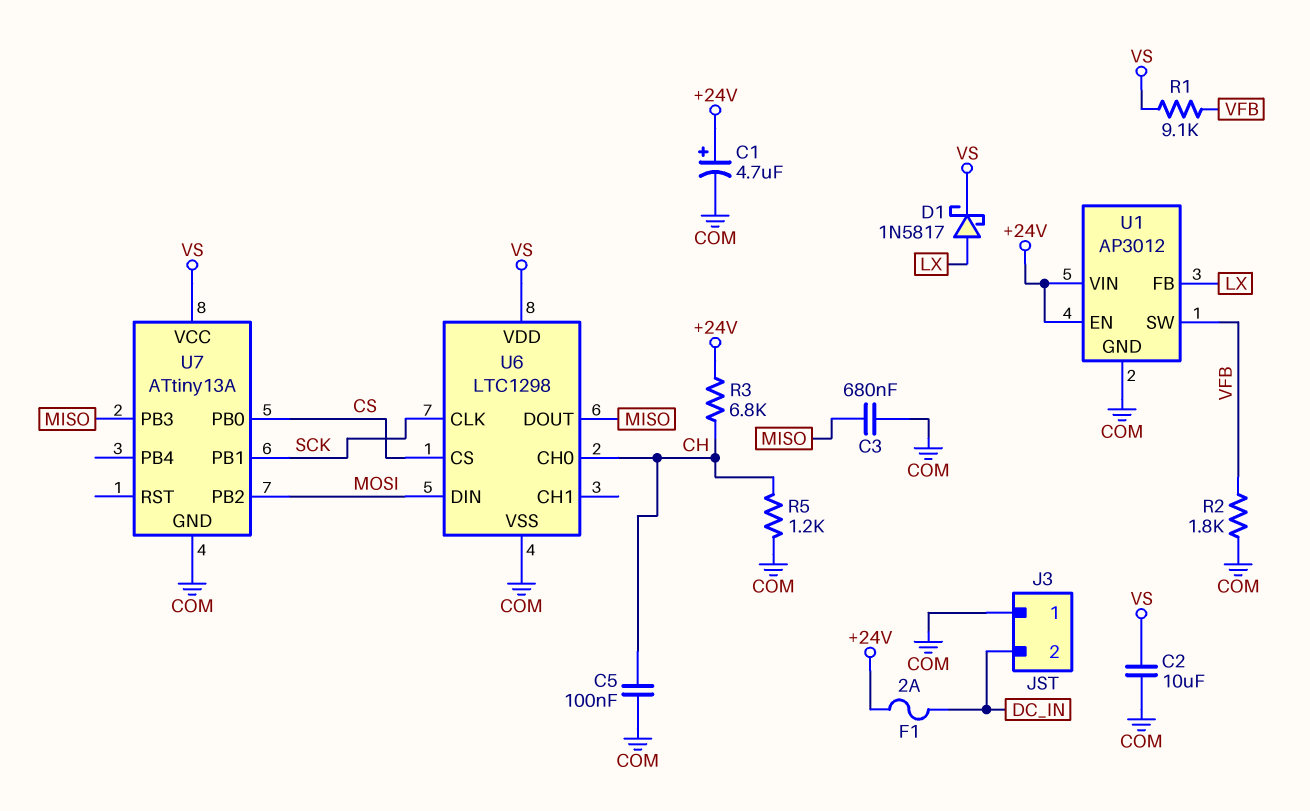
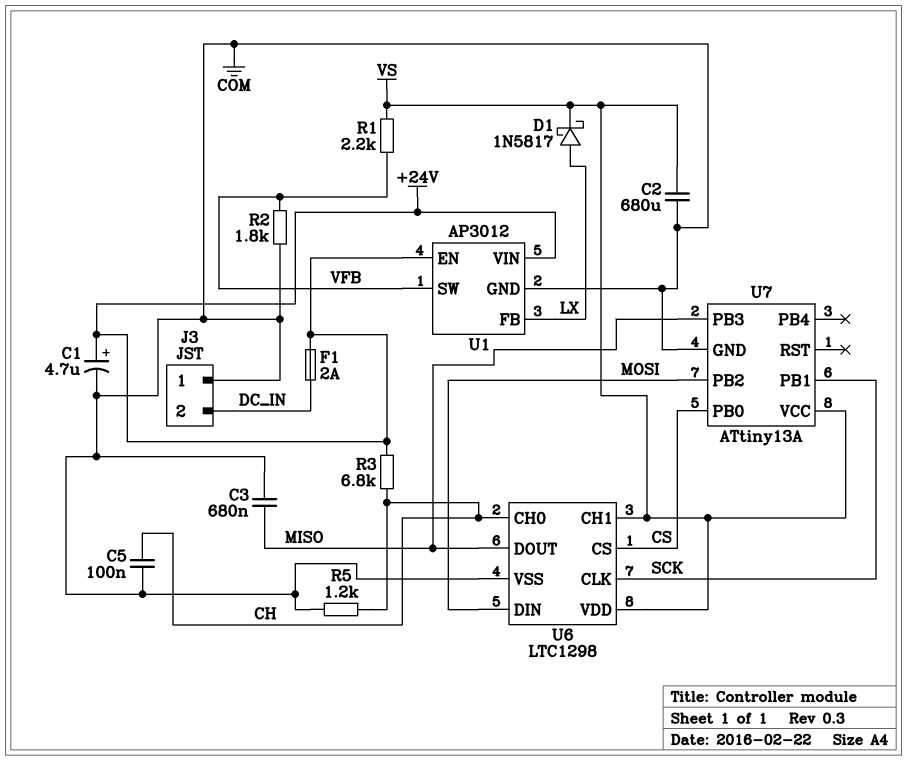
C2: 10uF (COM, VS) -> 680uF (COM, VS)
R1: 9.1k (VFB, VS) -> 2.2k (VFB, VS)
U6 pin CH1: none -> VS

